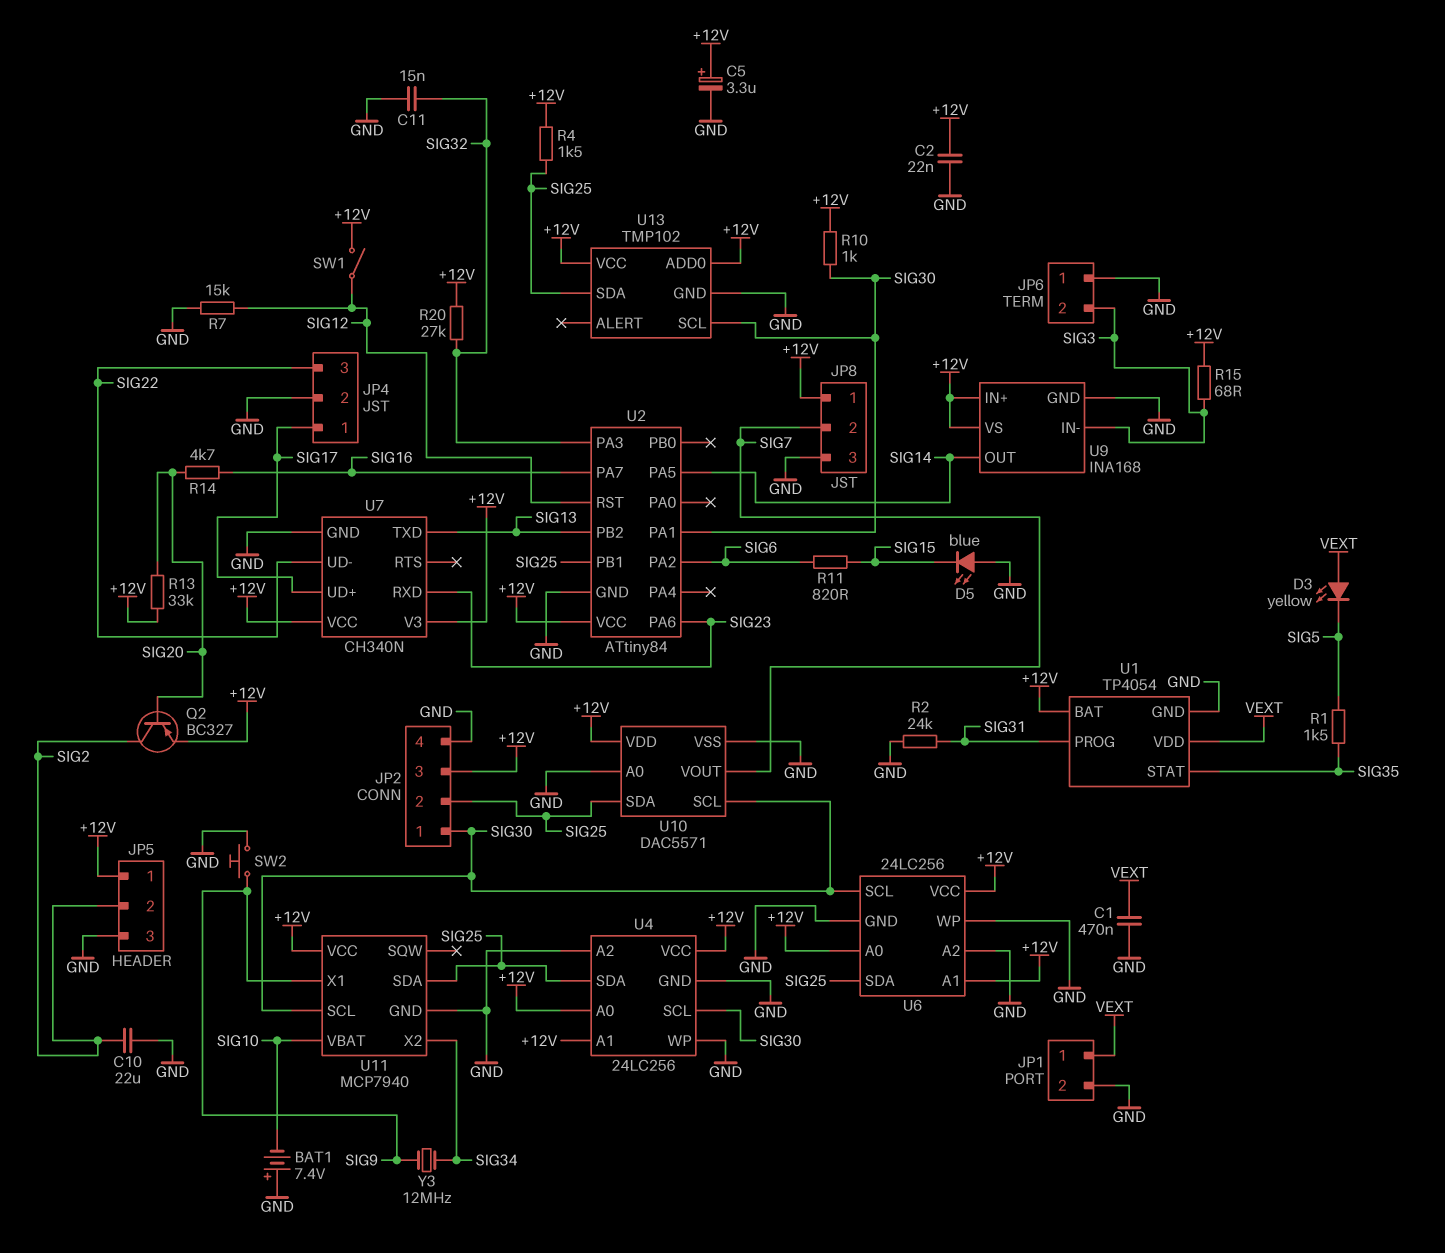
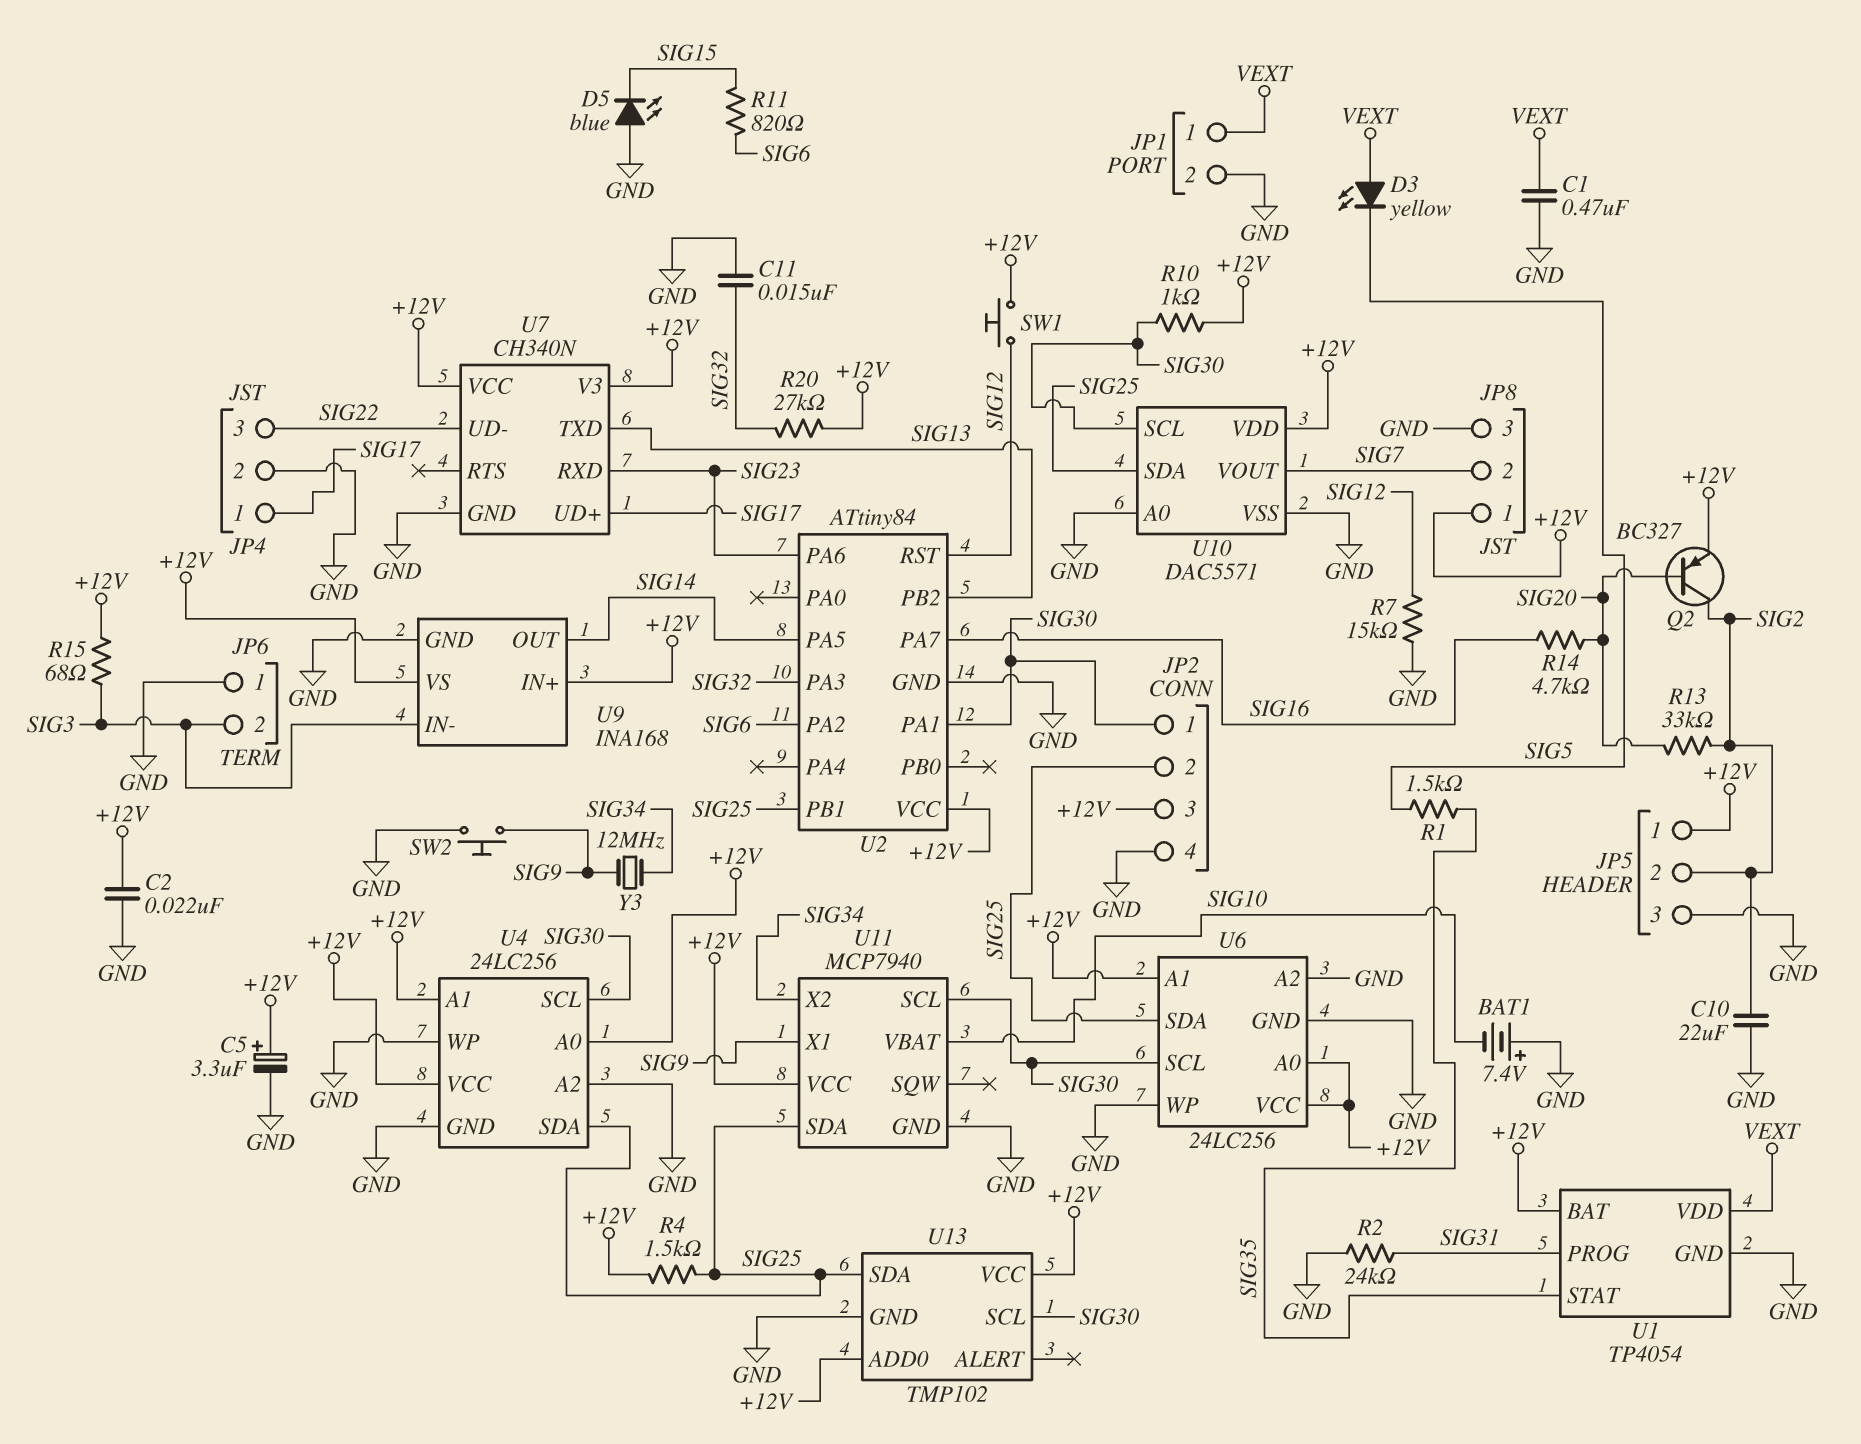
R13: 33k (+12V, SIG20) -> 33k (SIG2, SIG20)
SW1: switch (+12V, SIG12) -> button (+12V, SIG12)

